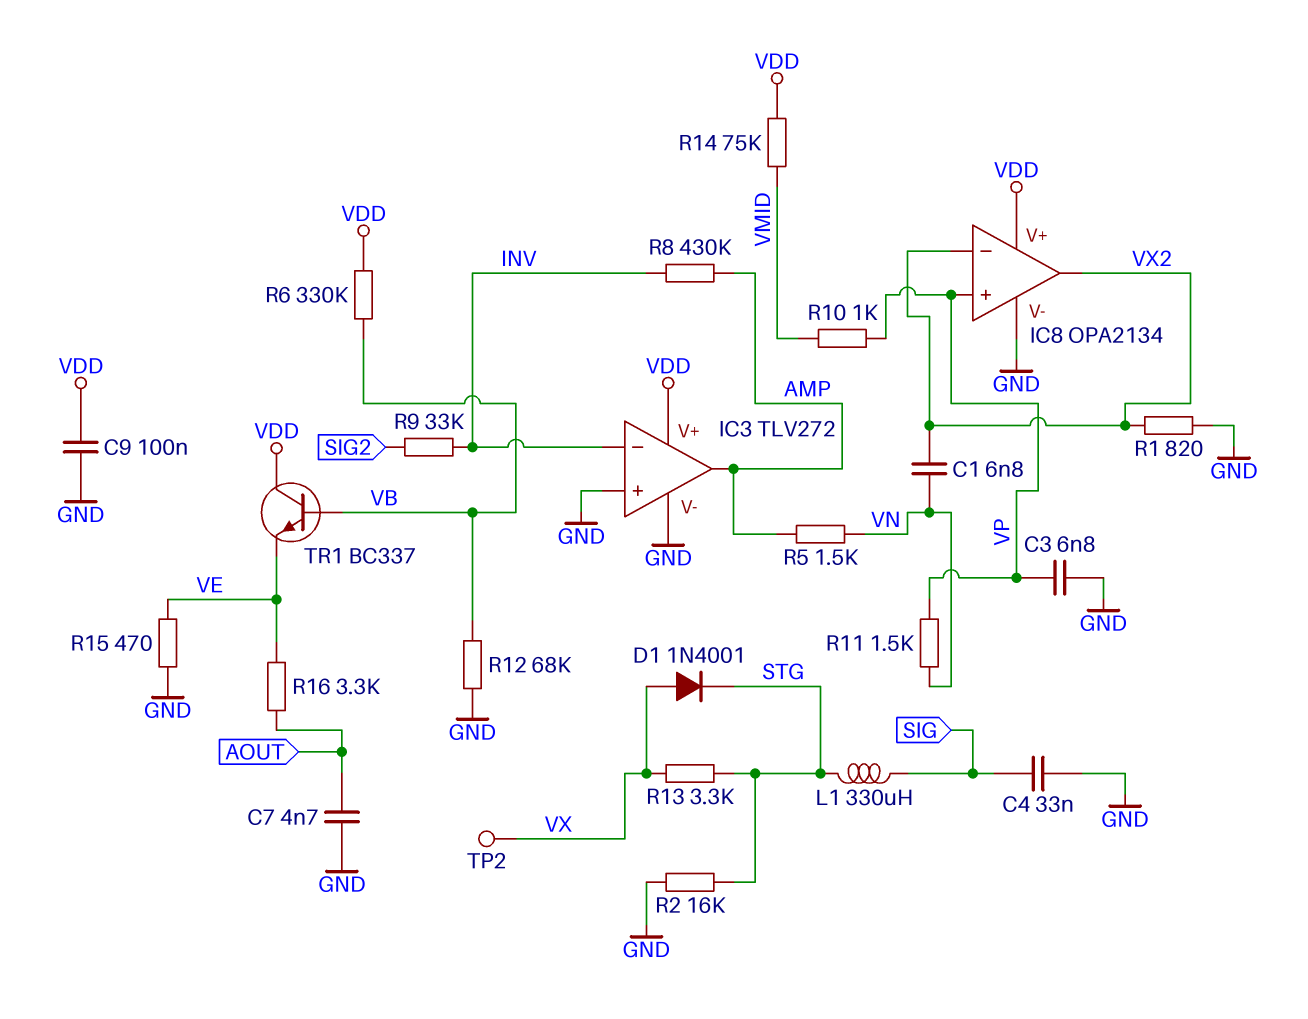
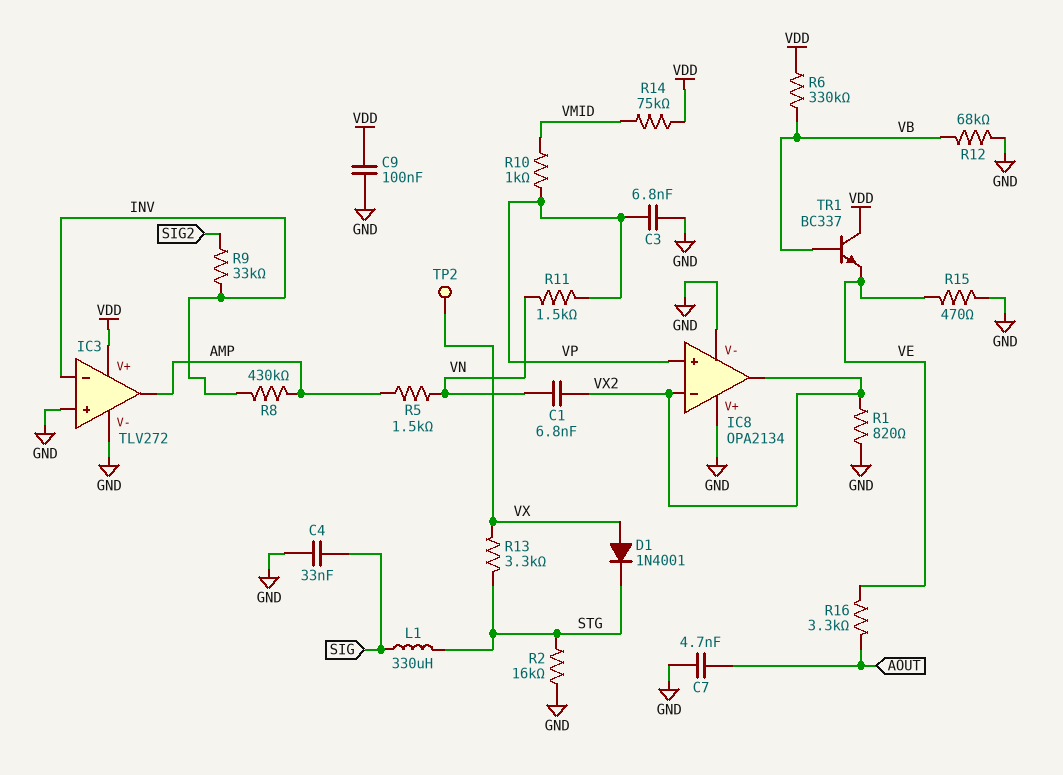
IC8 pin V+: VDD -> GND

